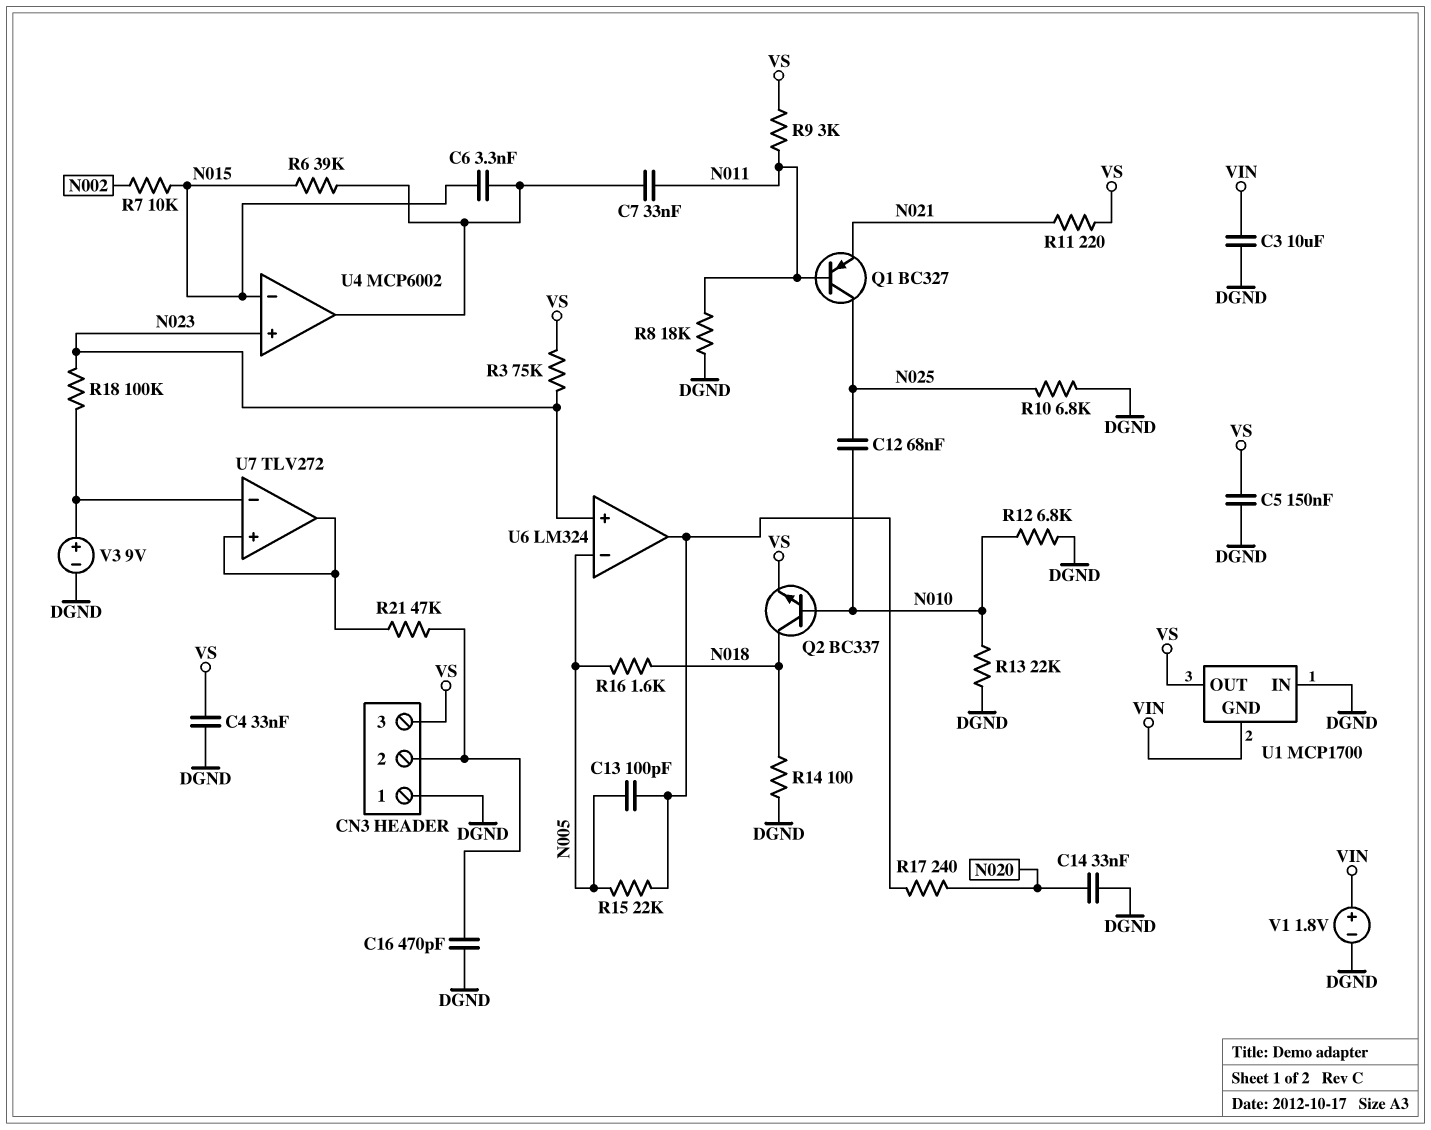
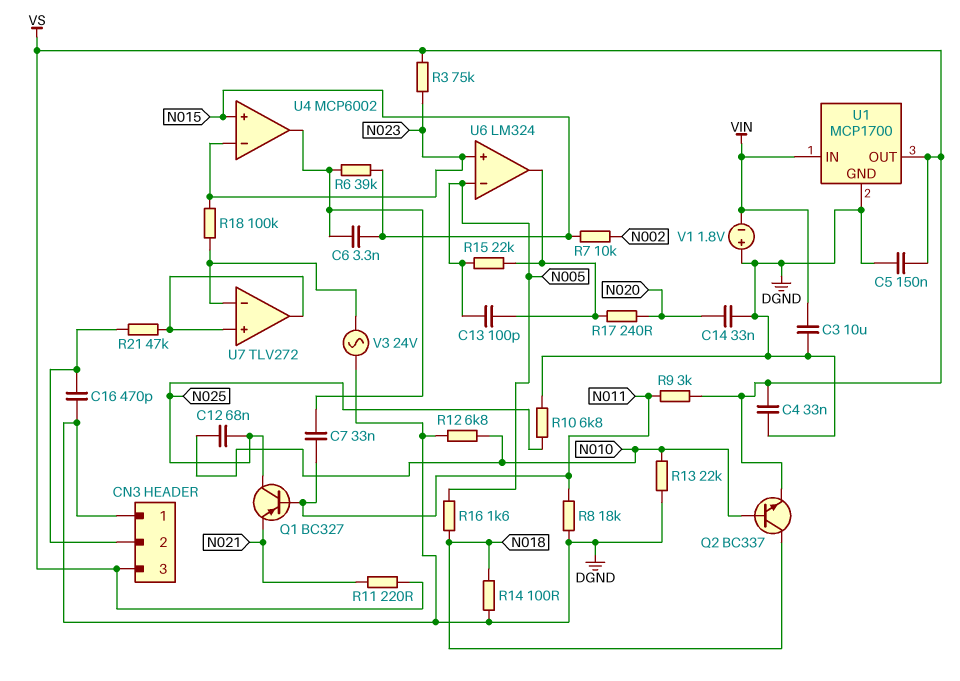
U1 pin GND: VIN -> DGND
U1 pin IN: DGND -> VIN
U4 pin in+: N023 -> N015
U4 pin in-: N015 -> N023
V1: 1.8V (plus VIN, minus DGND) -> 1.8V (plus DGND, minus VIN)
V3: 9V (plus U7/in-, minus DGND) -> AC 24V (DGND, U7/in-)

